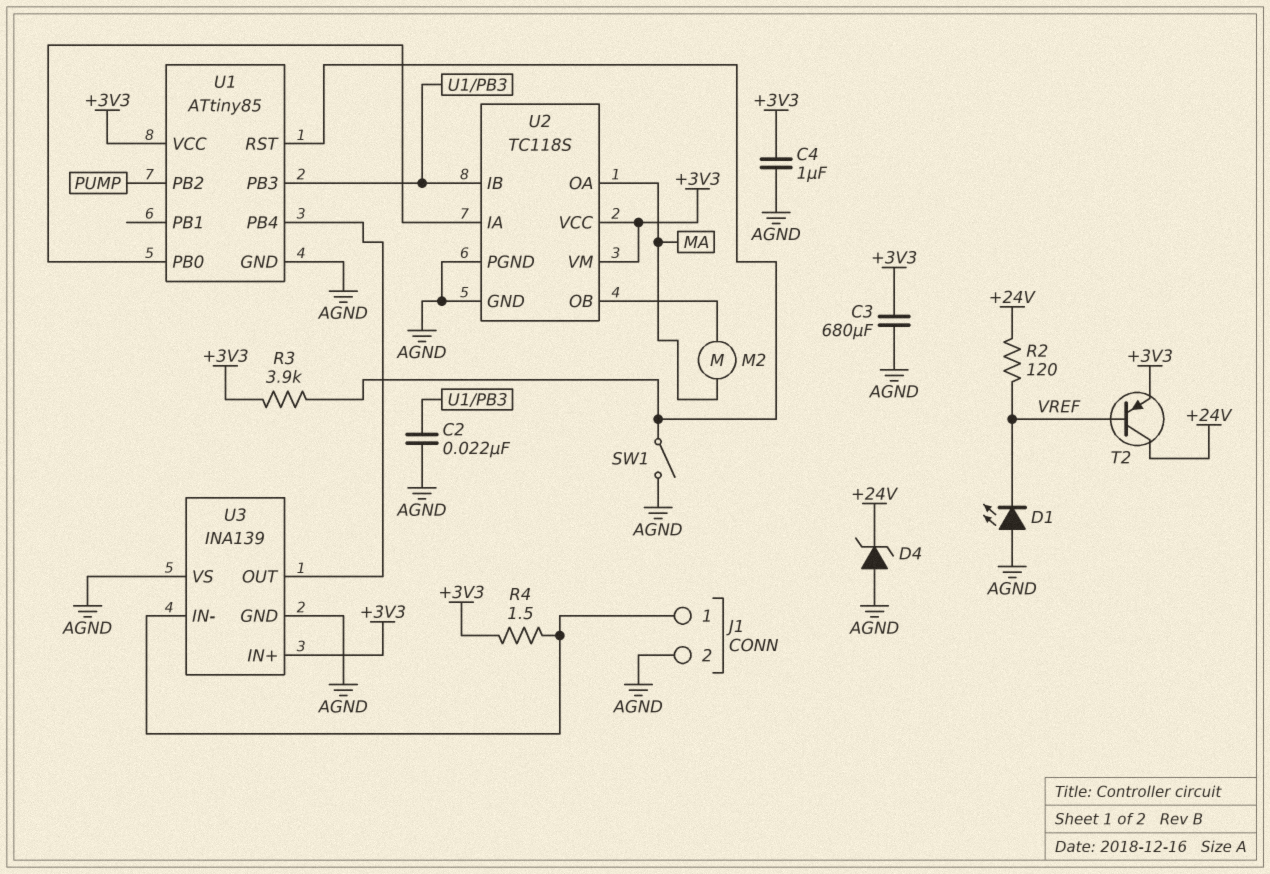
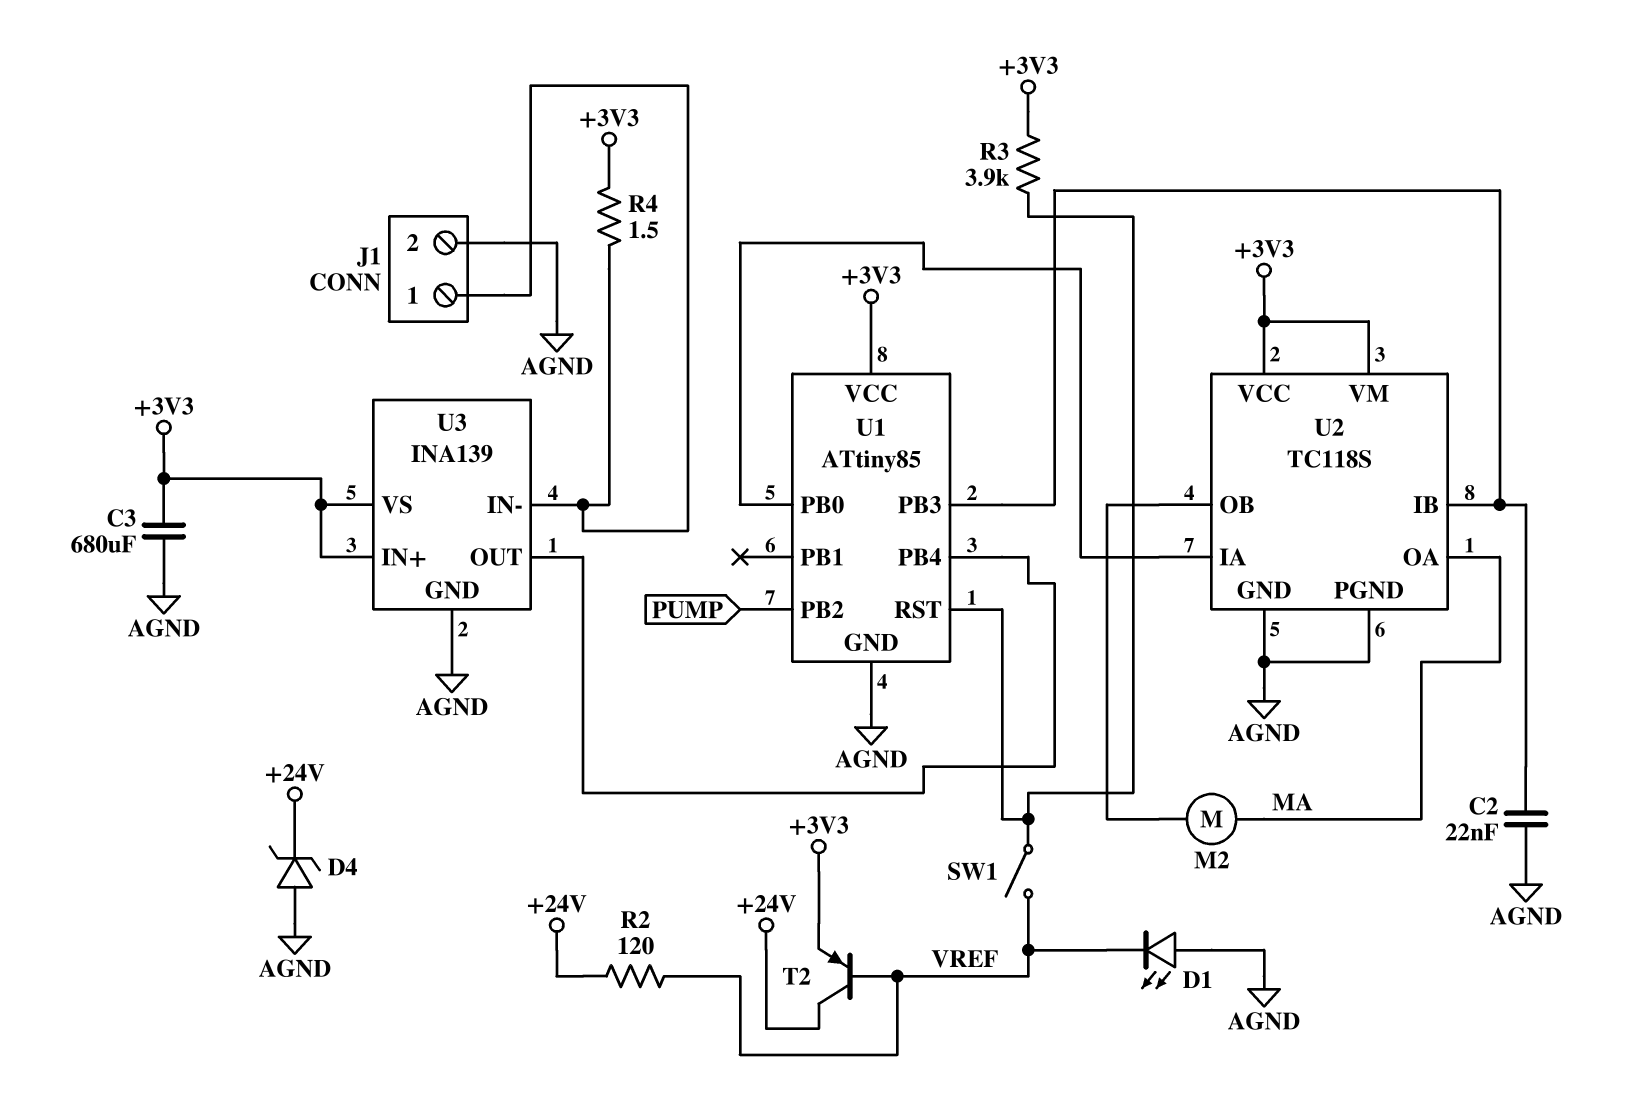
C4: 1uF (+3V3, AGND) -> none
SW1: switch (AGND, U1/RST) -> switch (U1/RST, VREF)
U3 pin VS: AGND -> +3V3

